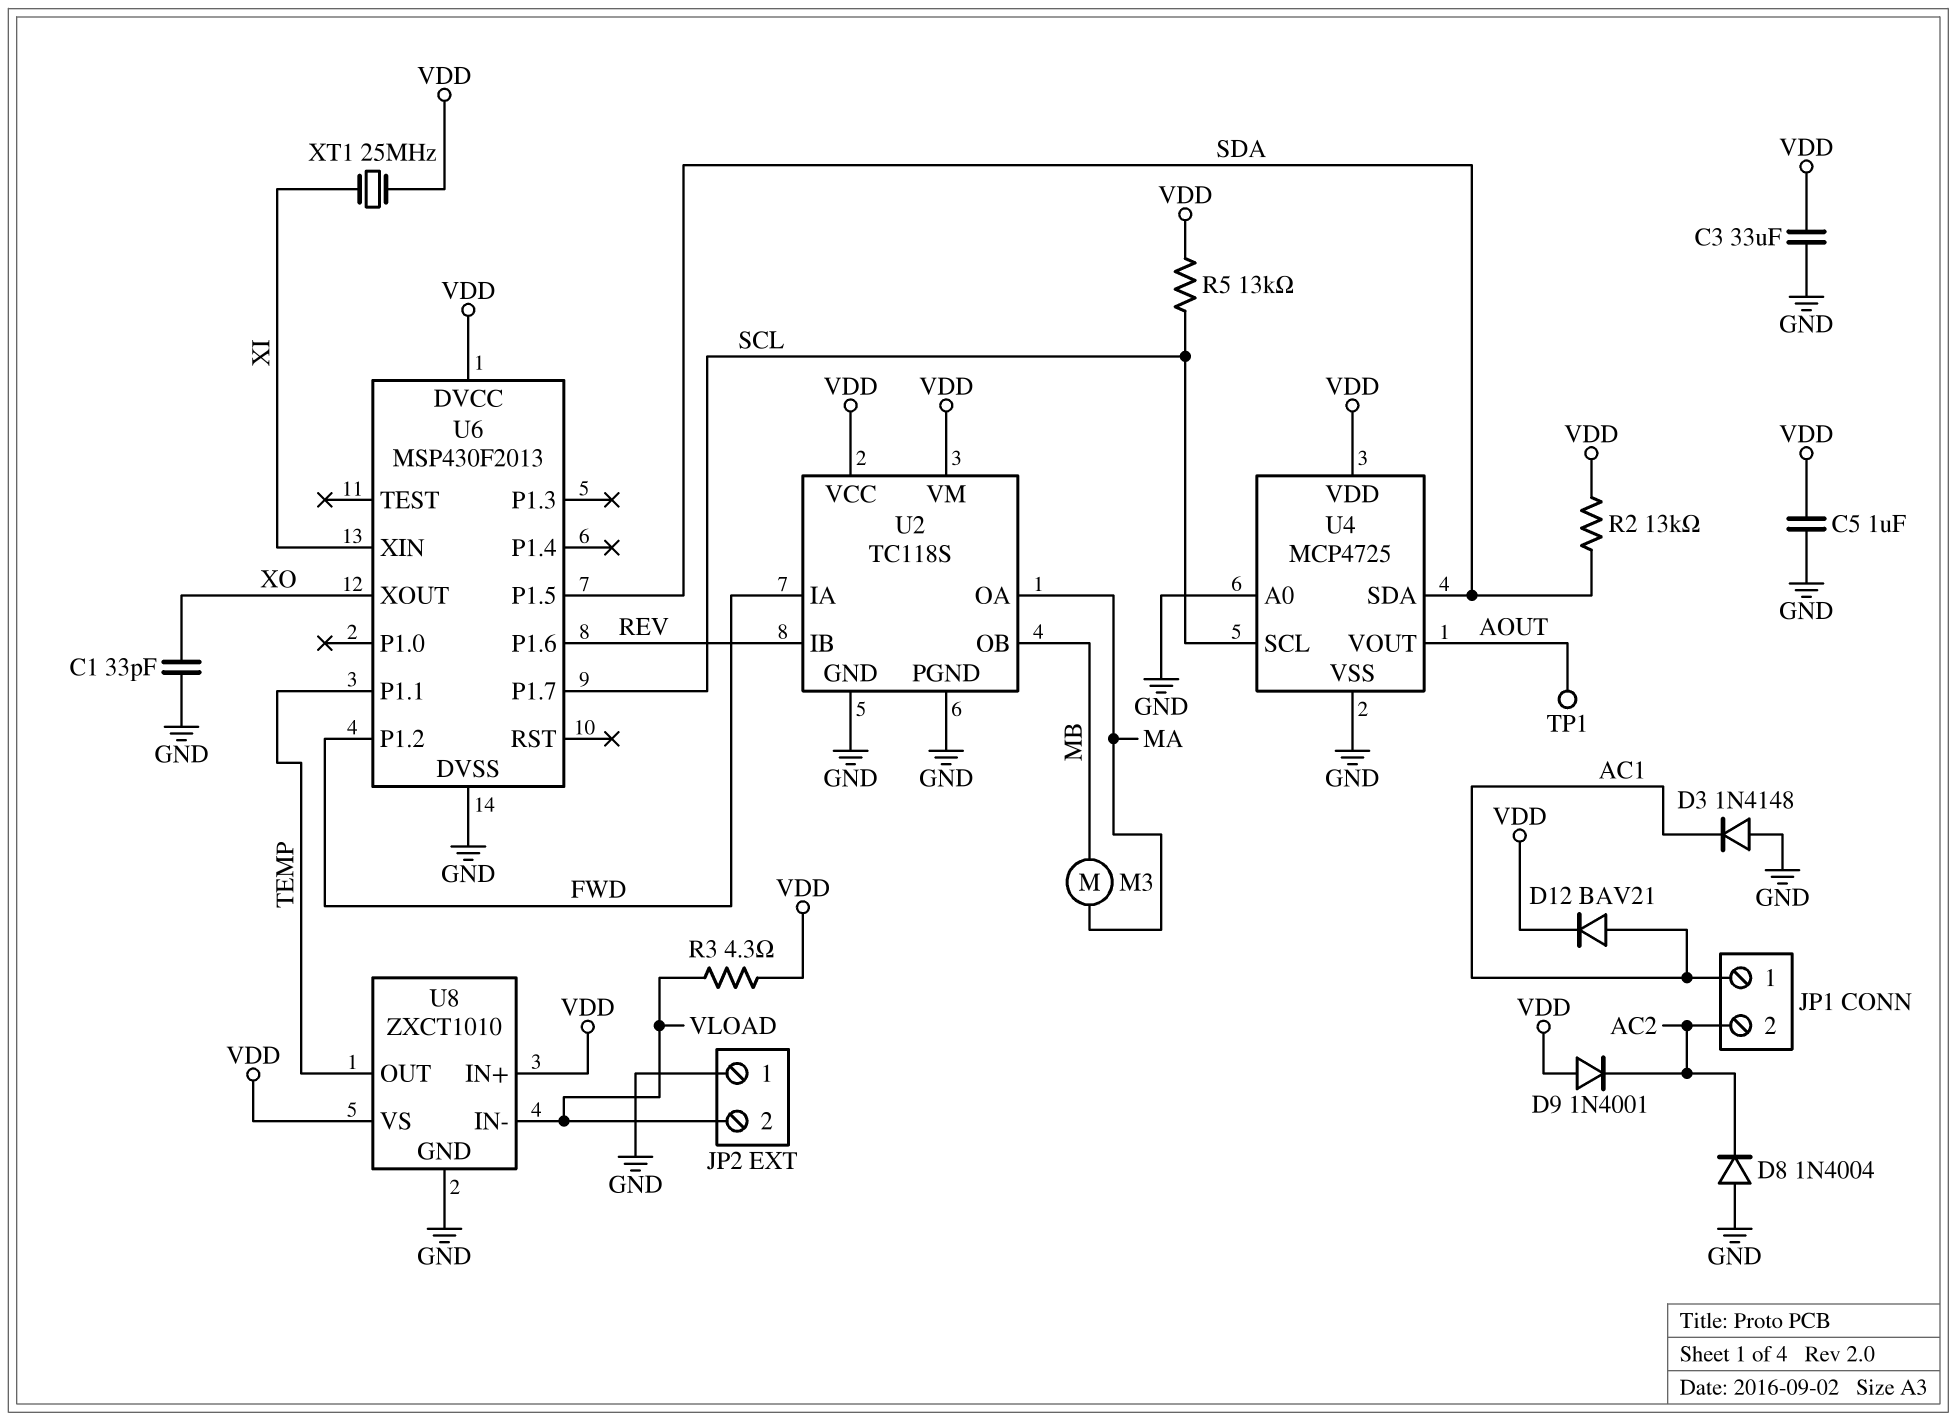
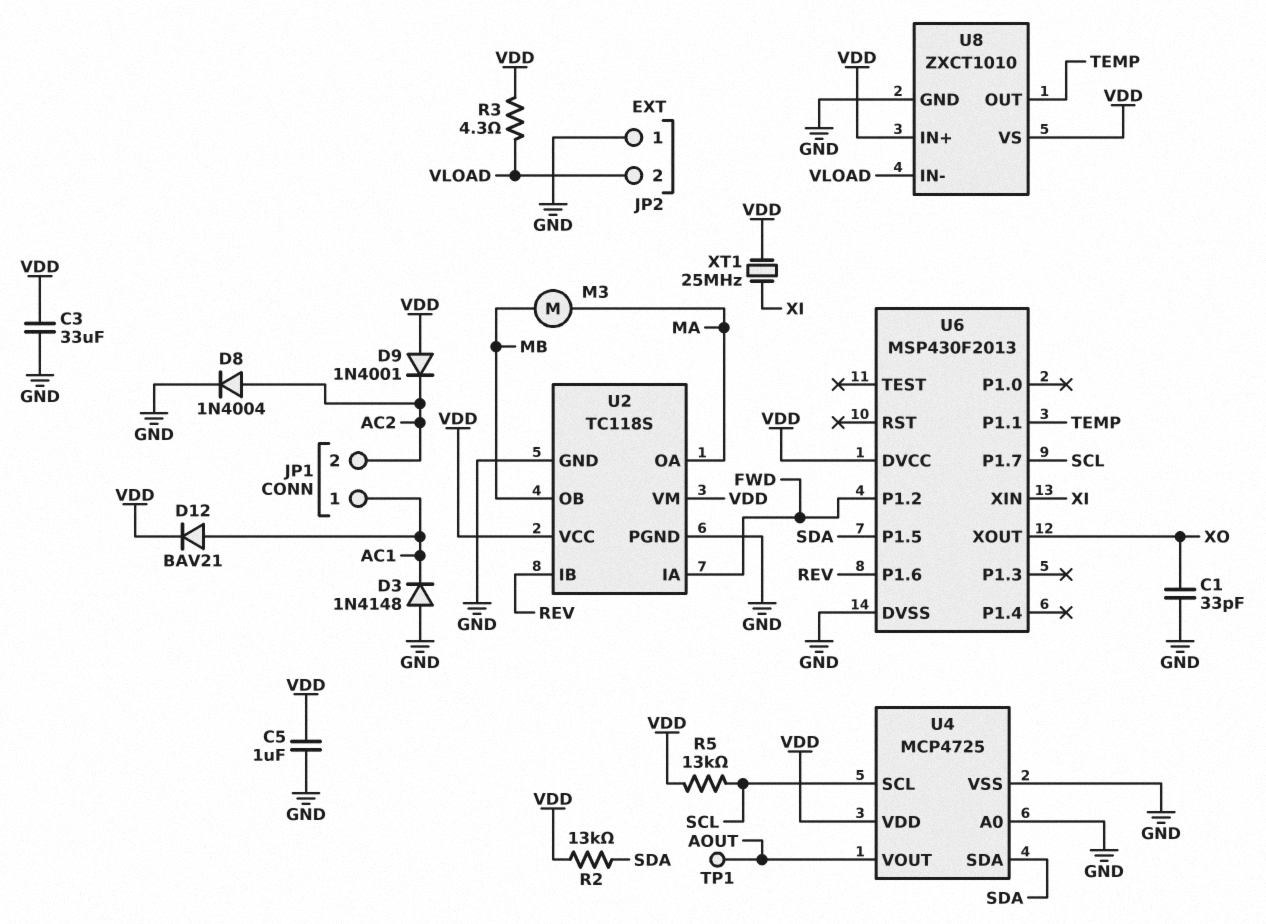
D8: diode 1N4004 (A GND, K AC2) -> diode 1N4004 (A AC2, K GND)

